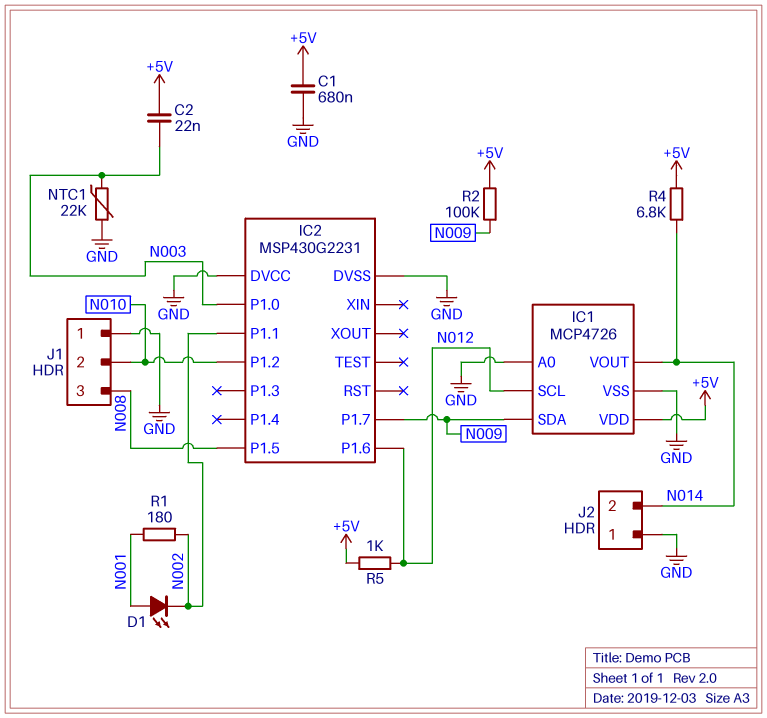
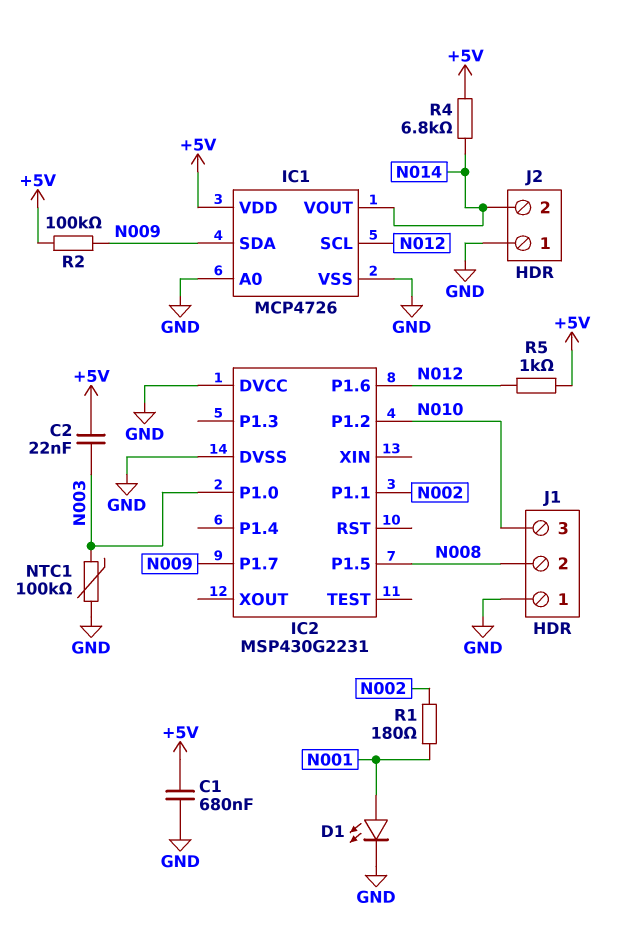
D1: LED (A N001, K N002) -> LED (A N001, K GND)
J1 pin 2: N010 -> N008
J1 pin 3: N008 -> N010
NTC1: 22k (GND, N003) -> 100k (GND, N003)

